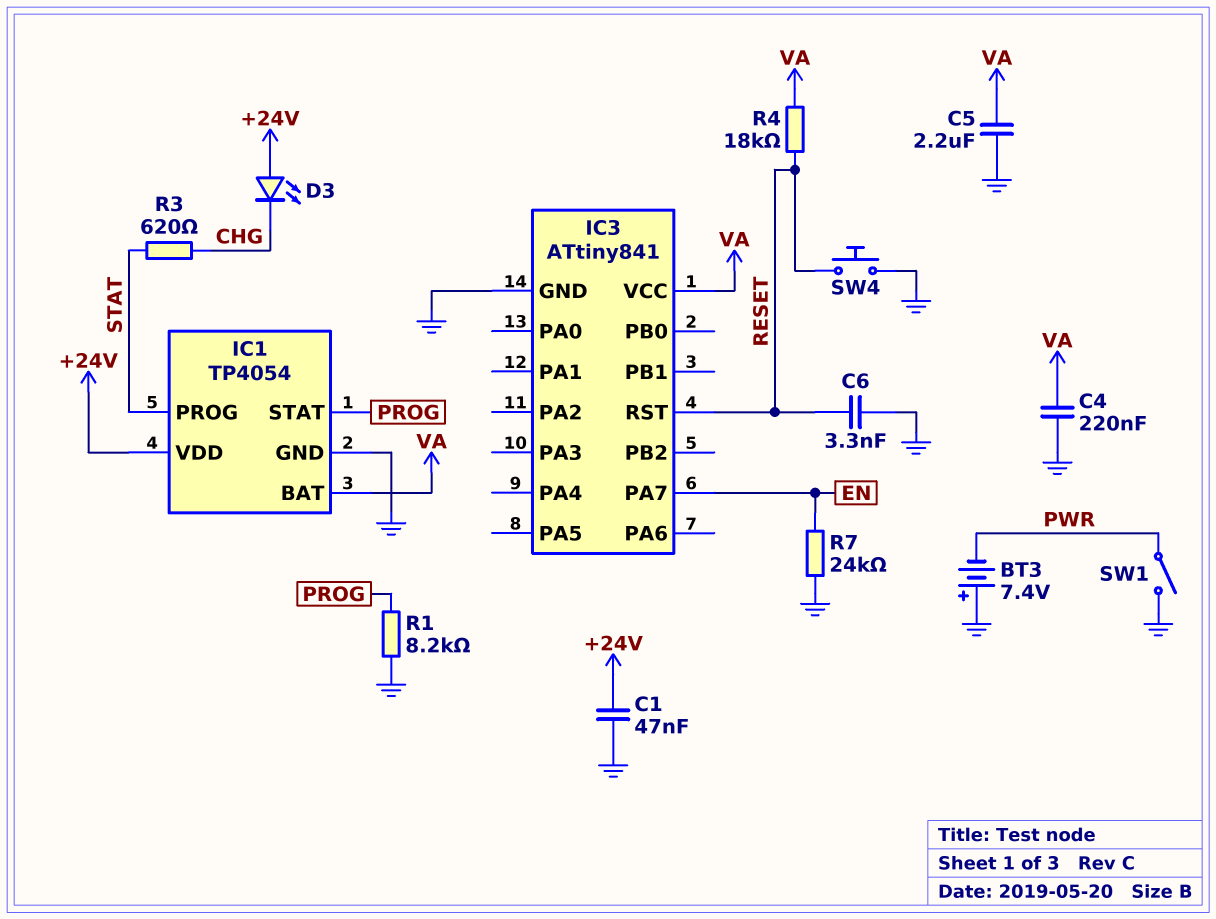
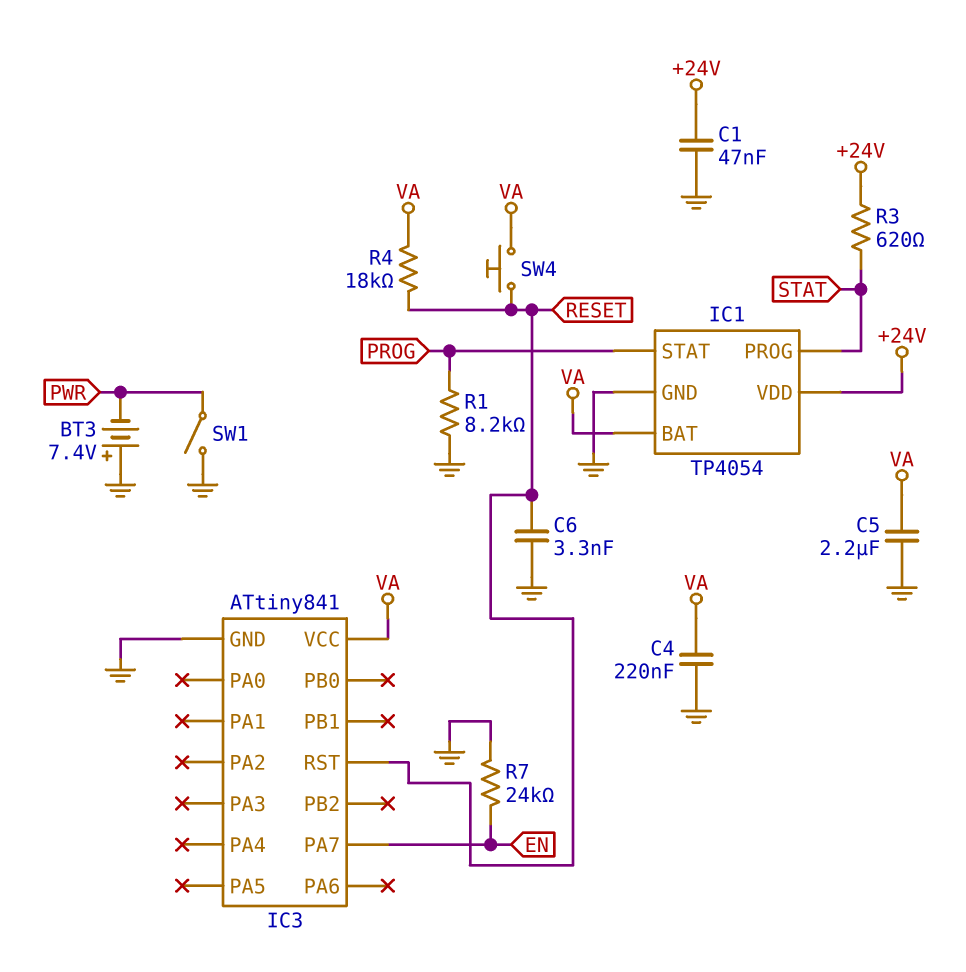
D3: LED (A +24V, K CHG) -> none
R3: 620 (CHG, STAT) -> 620 (+24V, STAT)
SW4: button (GND, RESET) -> button (RESET, VA)

